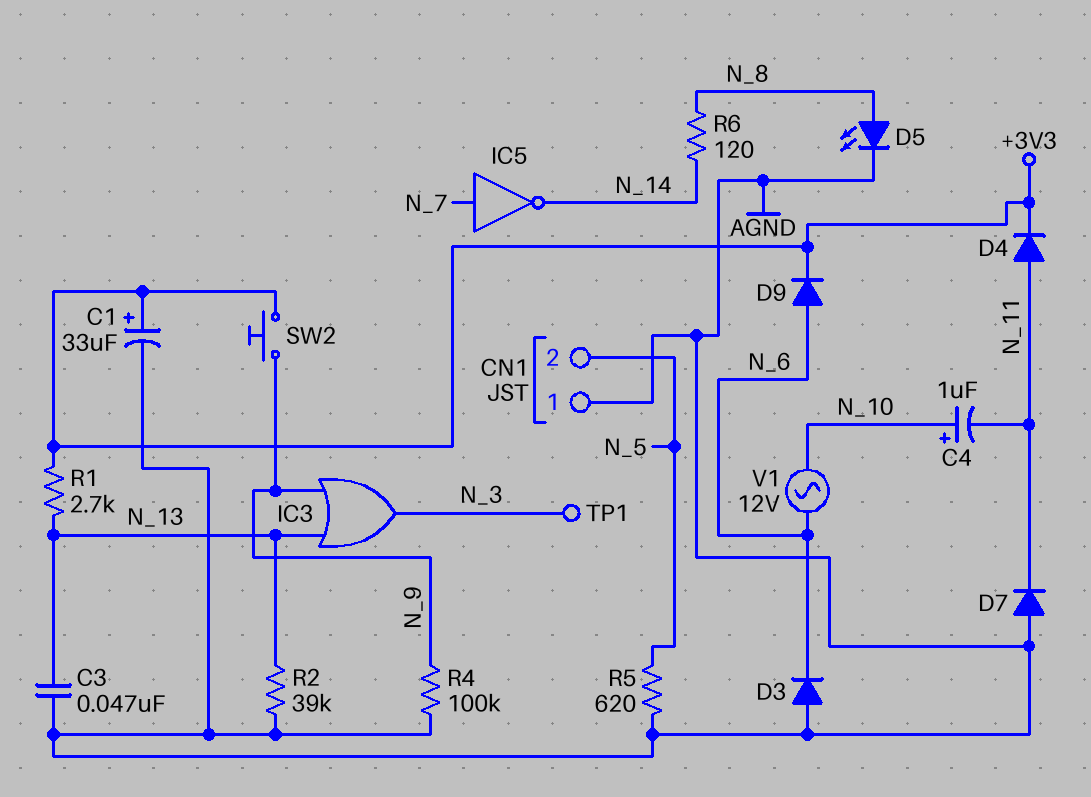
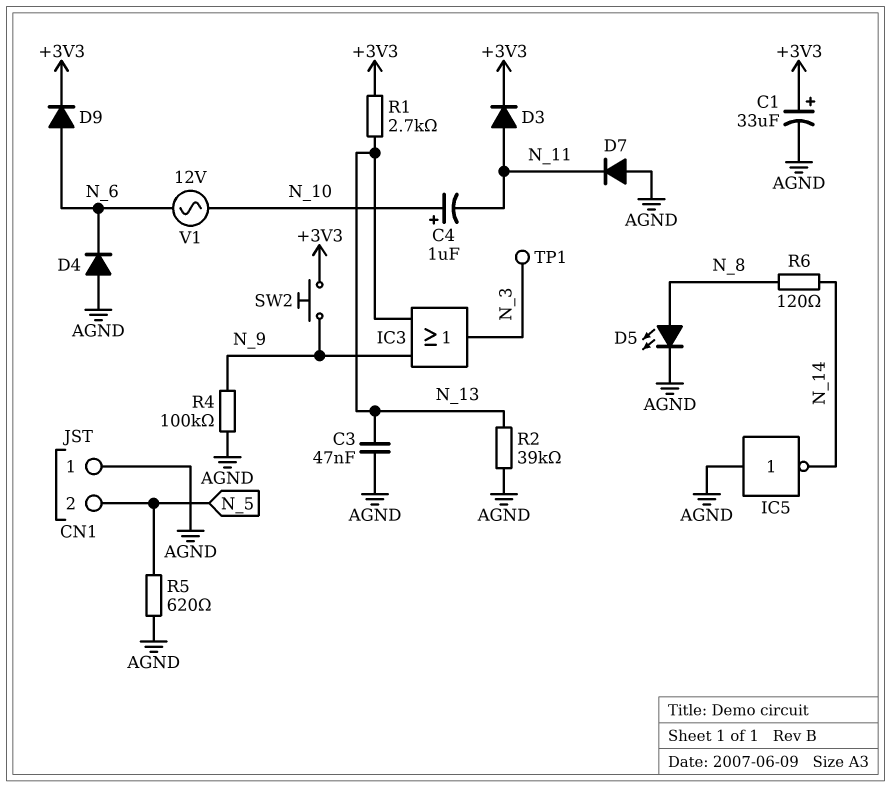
D3: diode (A AGND, K N_6) -> diode (A N_11, K +3V3)
D4: diode (A N_11, K +3V3) -> diode (A AGND, K N_6)
IC5: NOT (in N_7, out N_14) -> NOT (in AGND, out N_14)

